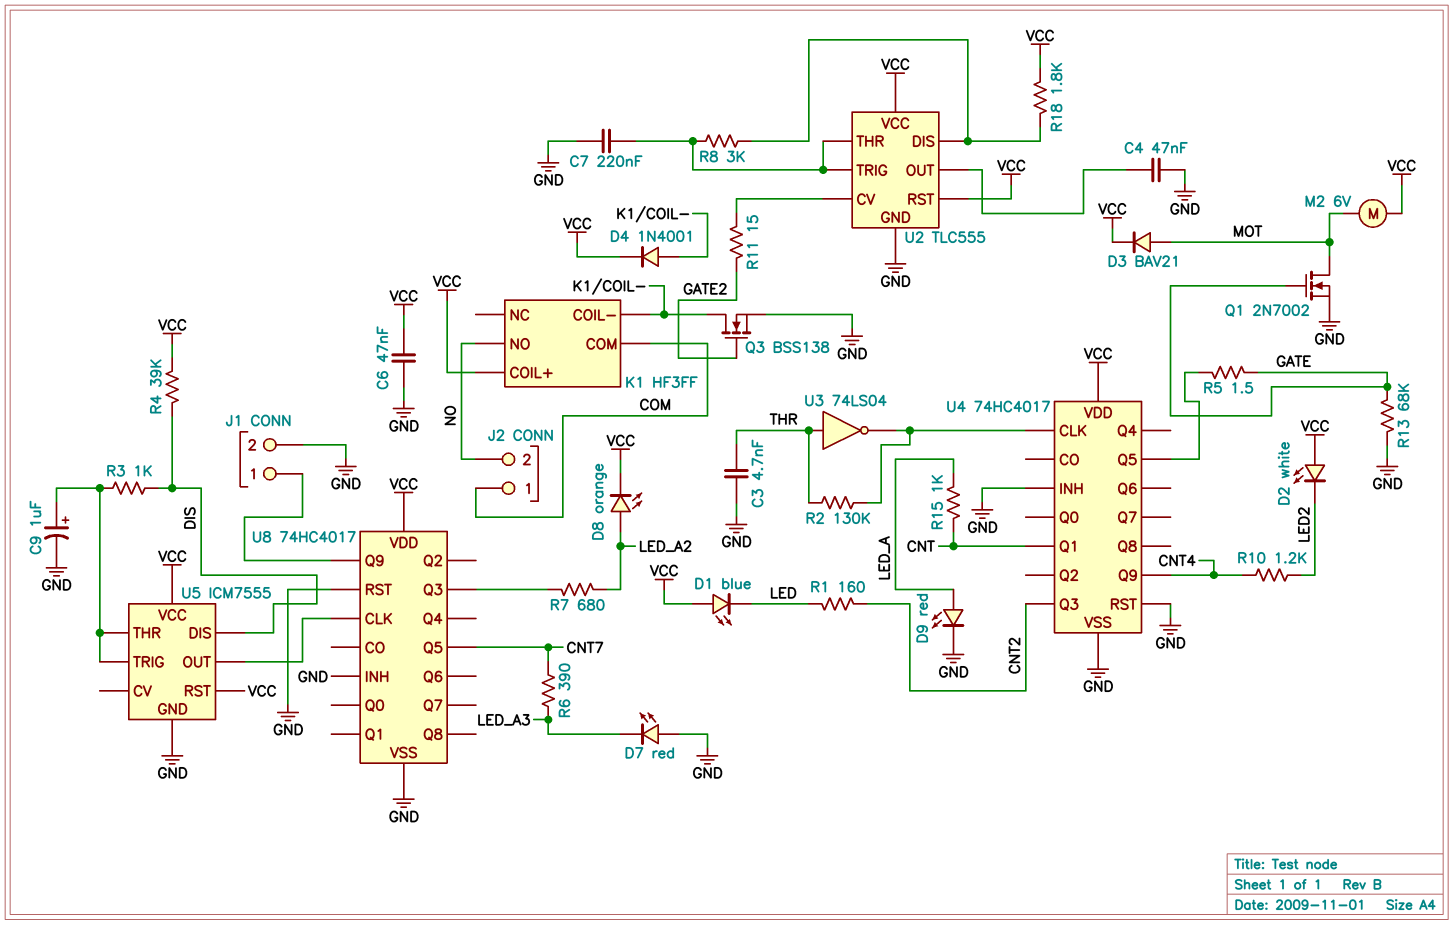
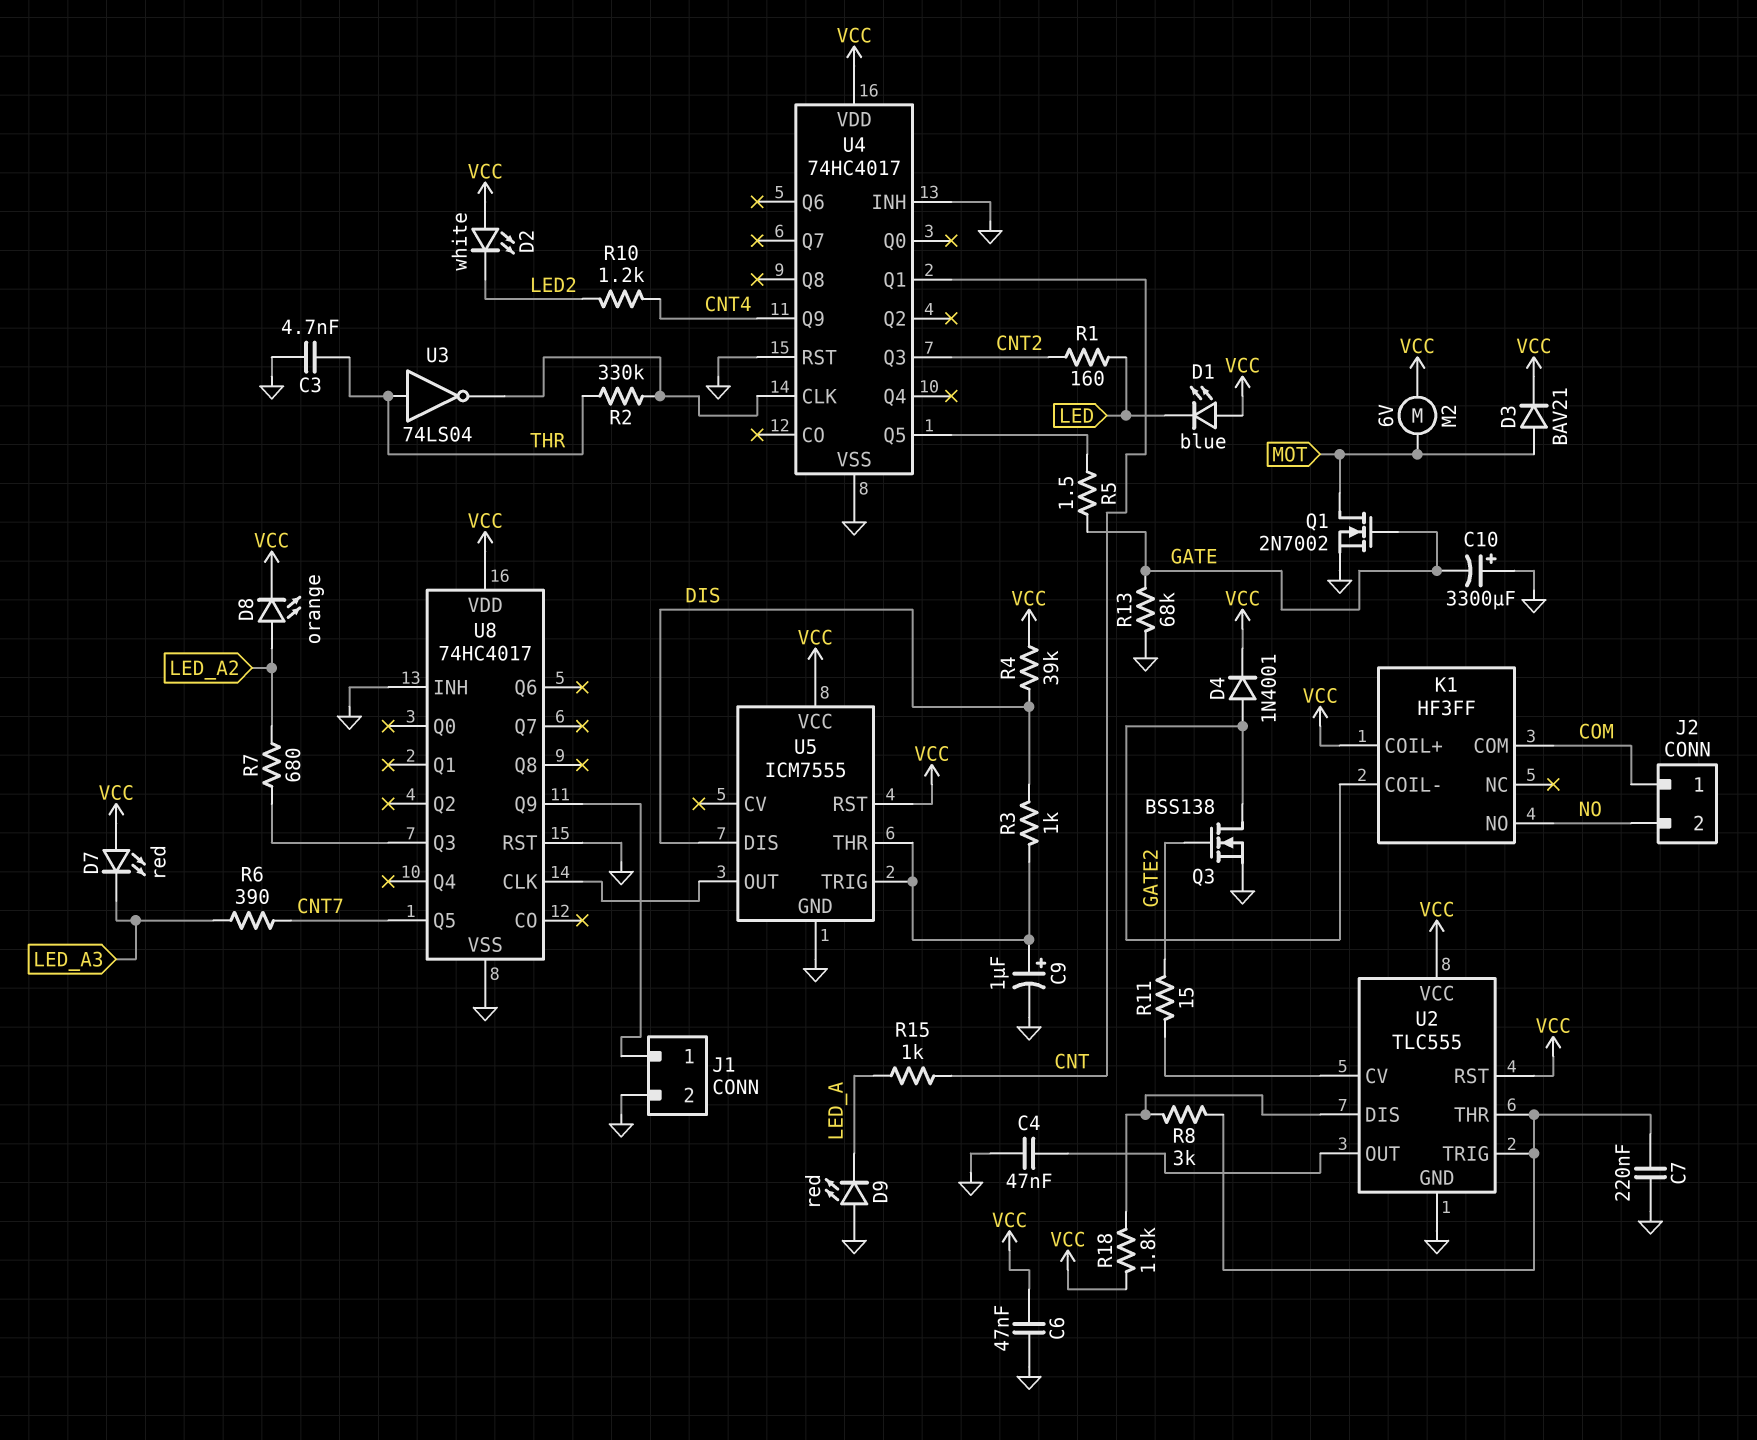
C10: none -> 3300uF (plus GND, minus GATE)
D7: LED red (A GND, K LED_A3) -> LED red (A VCC, K LED_A3)
D9: LED red (A LED_A, K GND) -> LED red (A GND, K LED_A)
R2: 130k (THR, U4/CLK) -> 330k (THR, U4/CLK)

